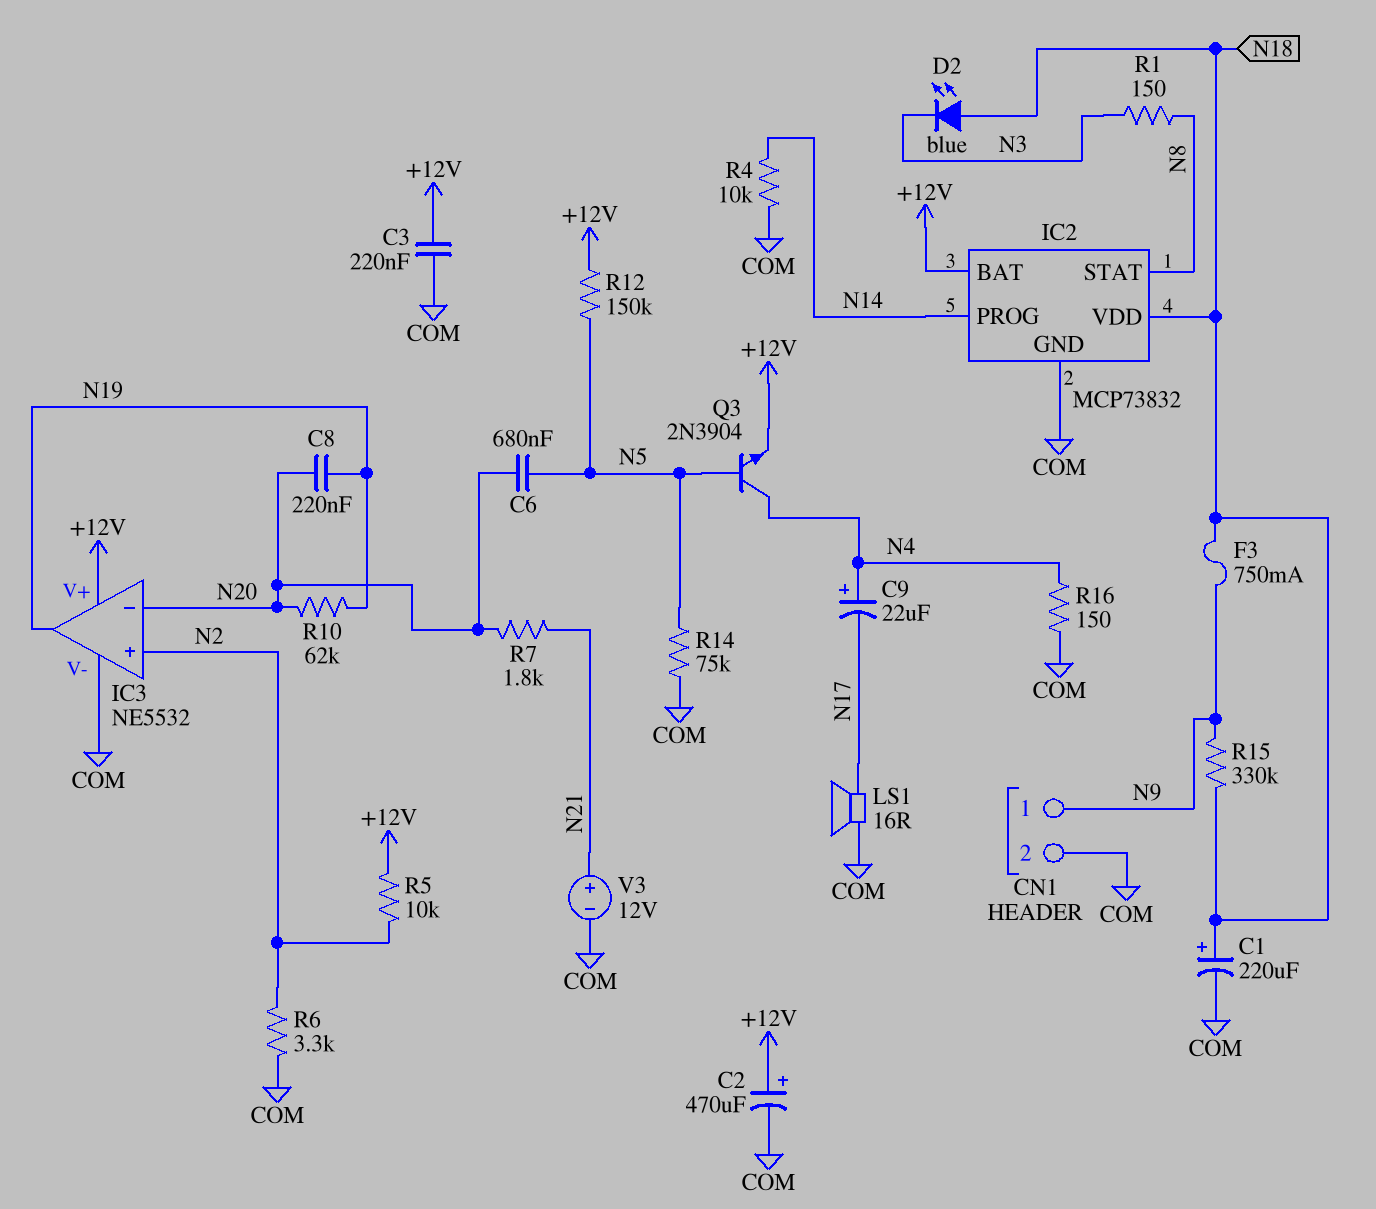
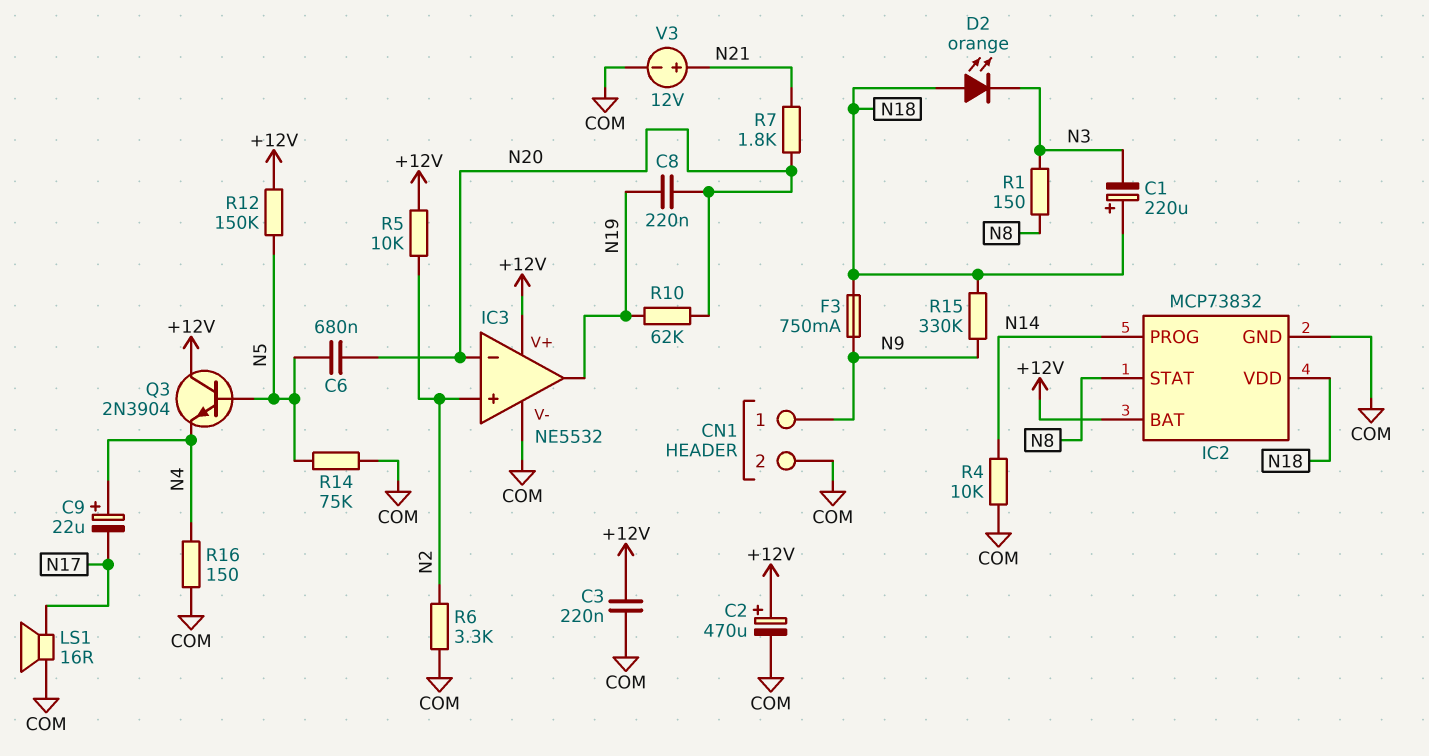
C1: 220uF (plus N18, minus COM) -> 220uF (plus N18, minus N3)
D2: LED blue (A N18, K N3) -> LED orange (A N18, K N3)
Q3: NPN 2N3904 (B N5, C N4, E +12V) -> NPN 2N3904 (B N5, C +12V, E N4)

